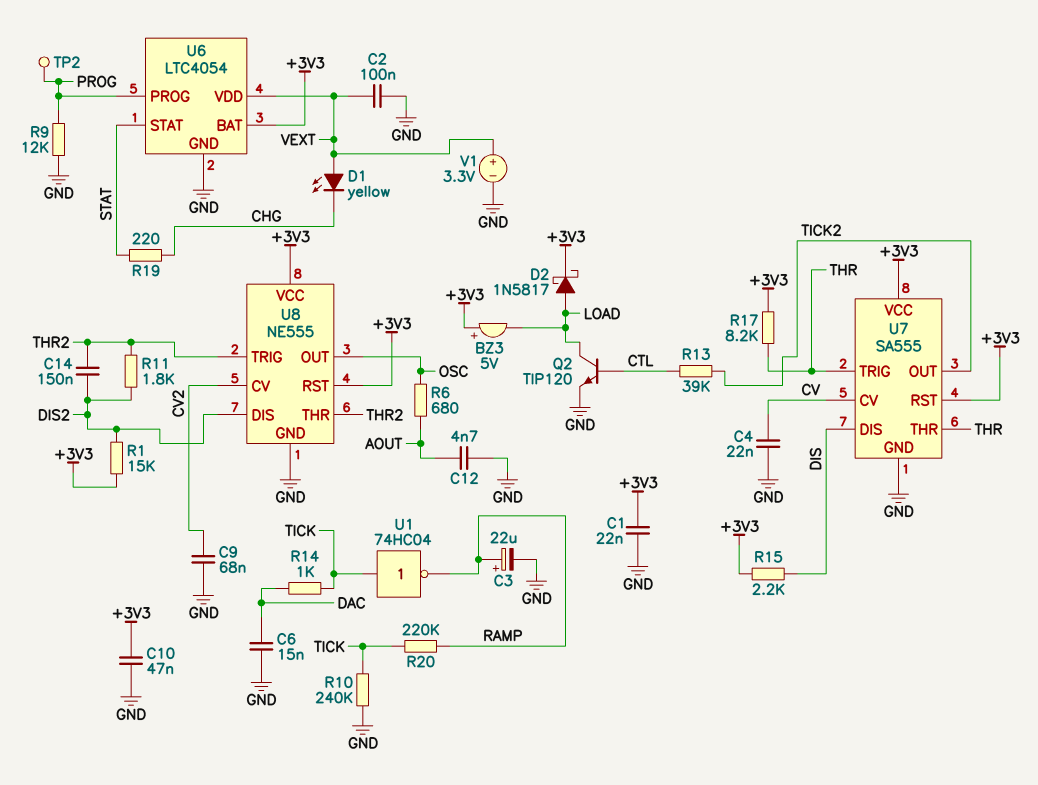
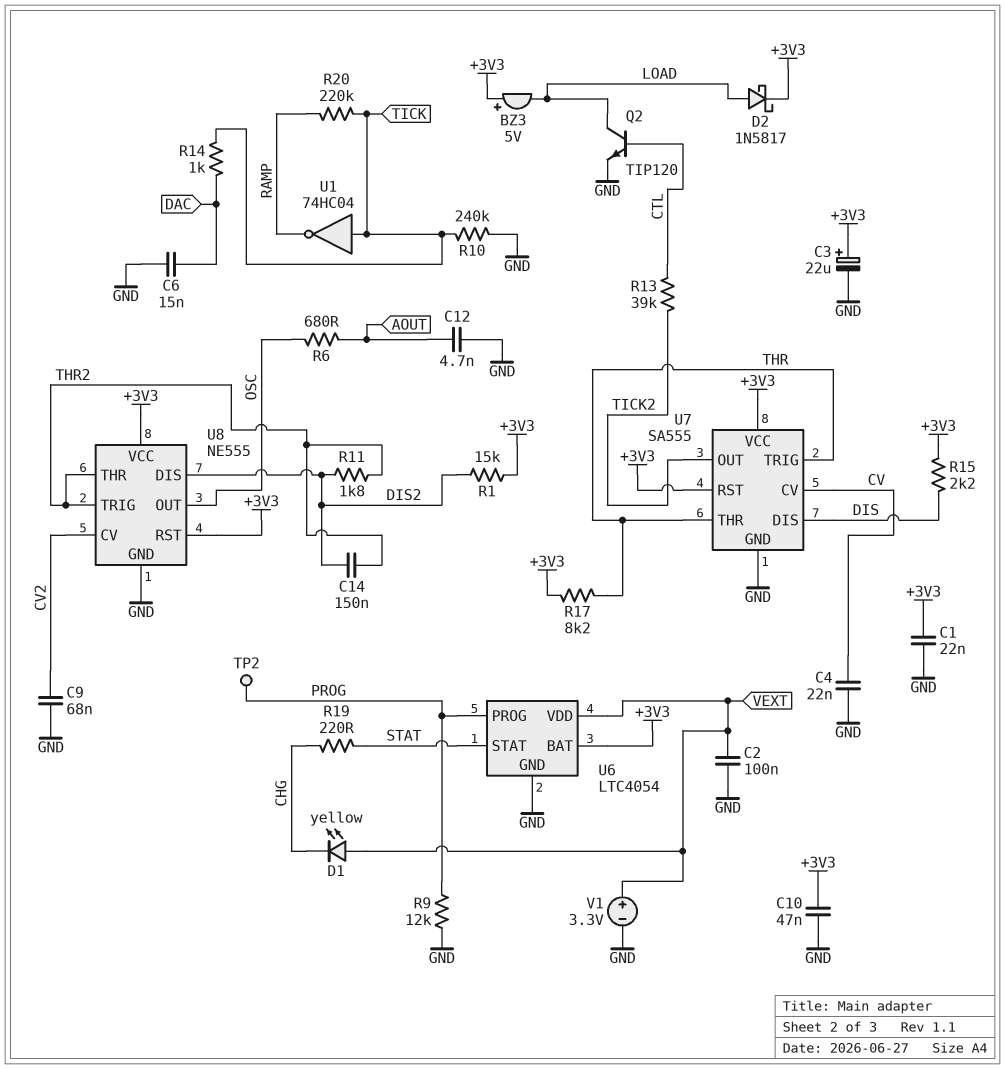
C3: 22uF (plus RAMP, minus GND) -> 22uF (plus +3V3, minus GND)

